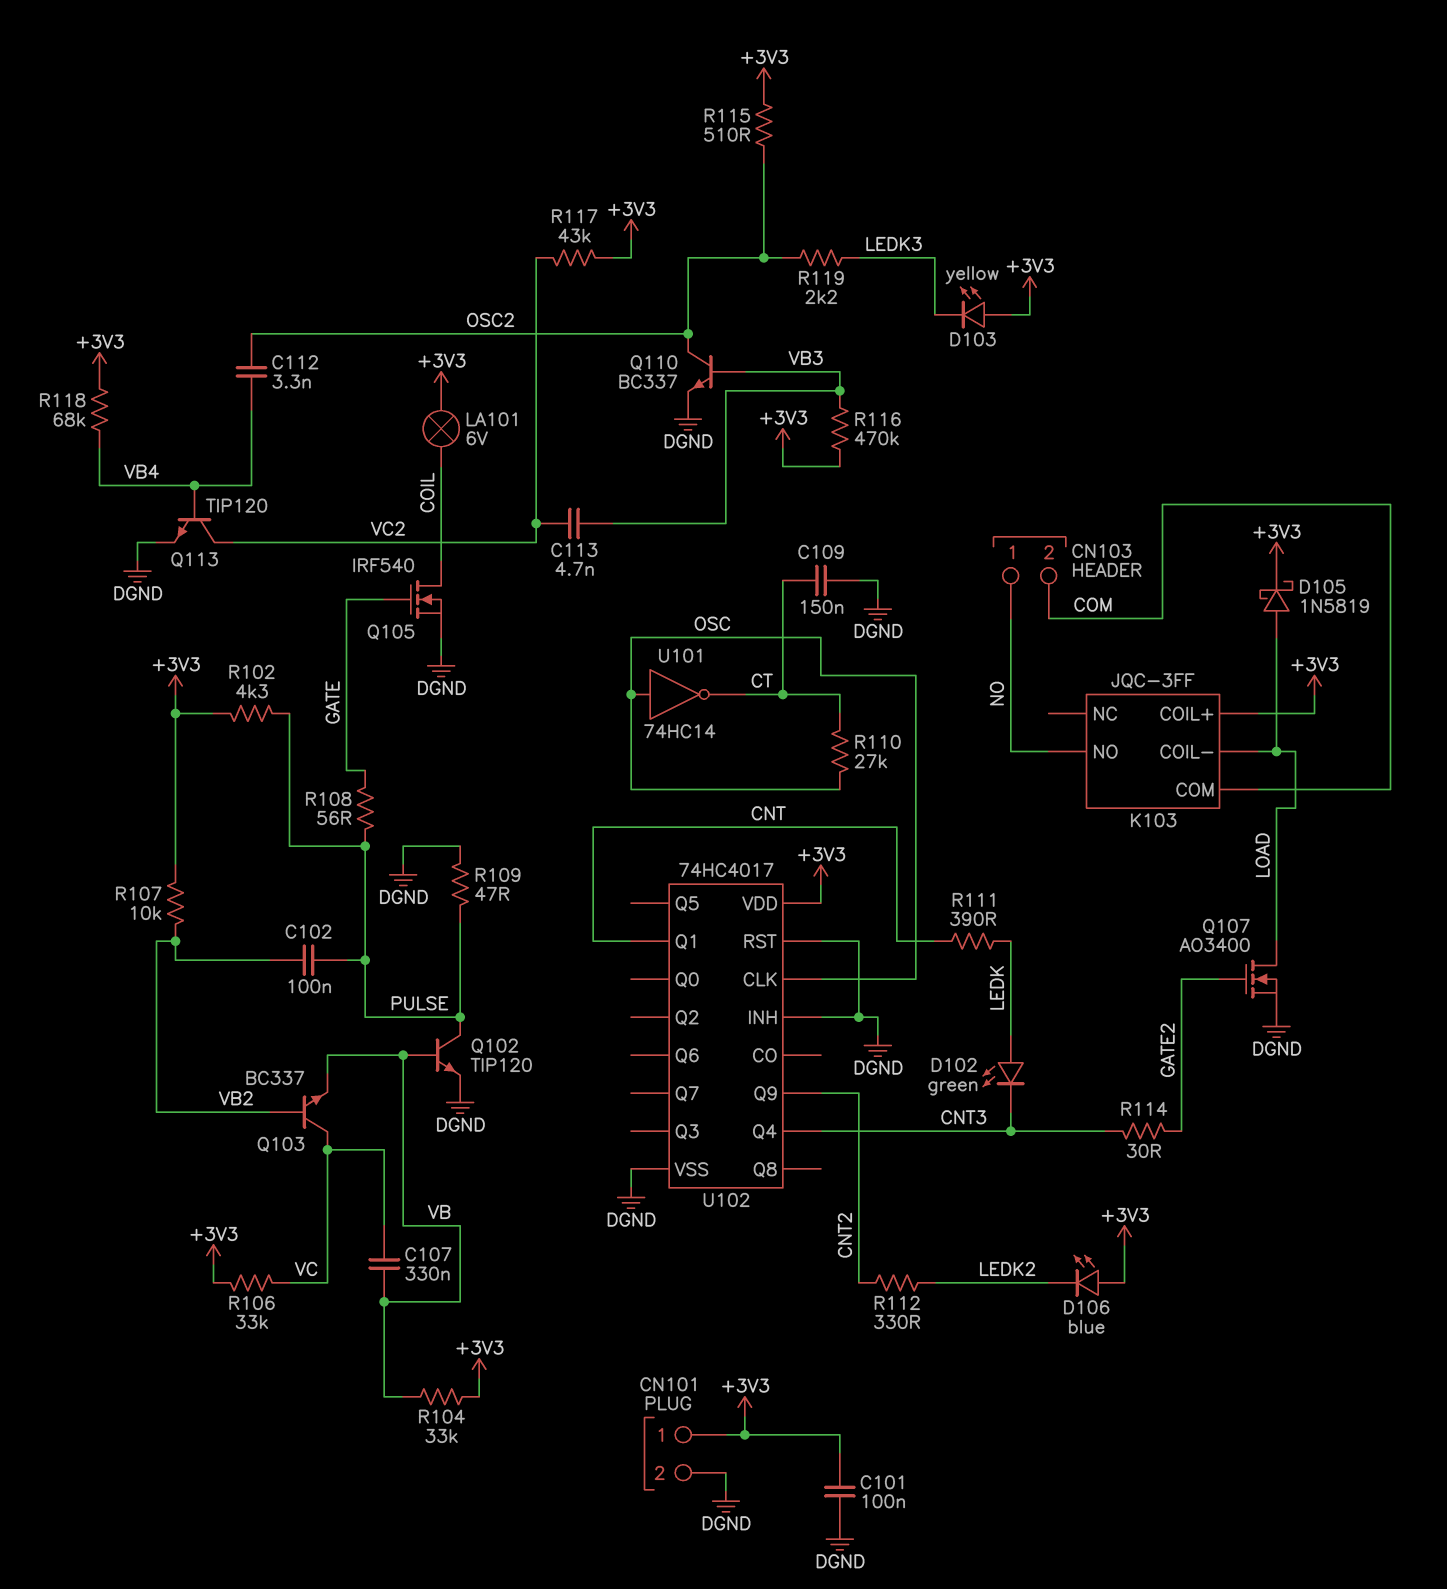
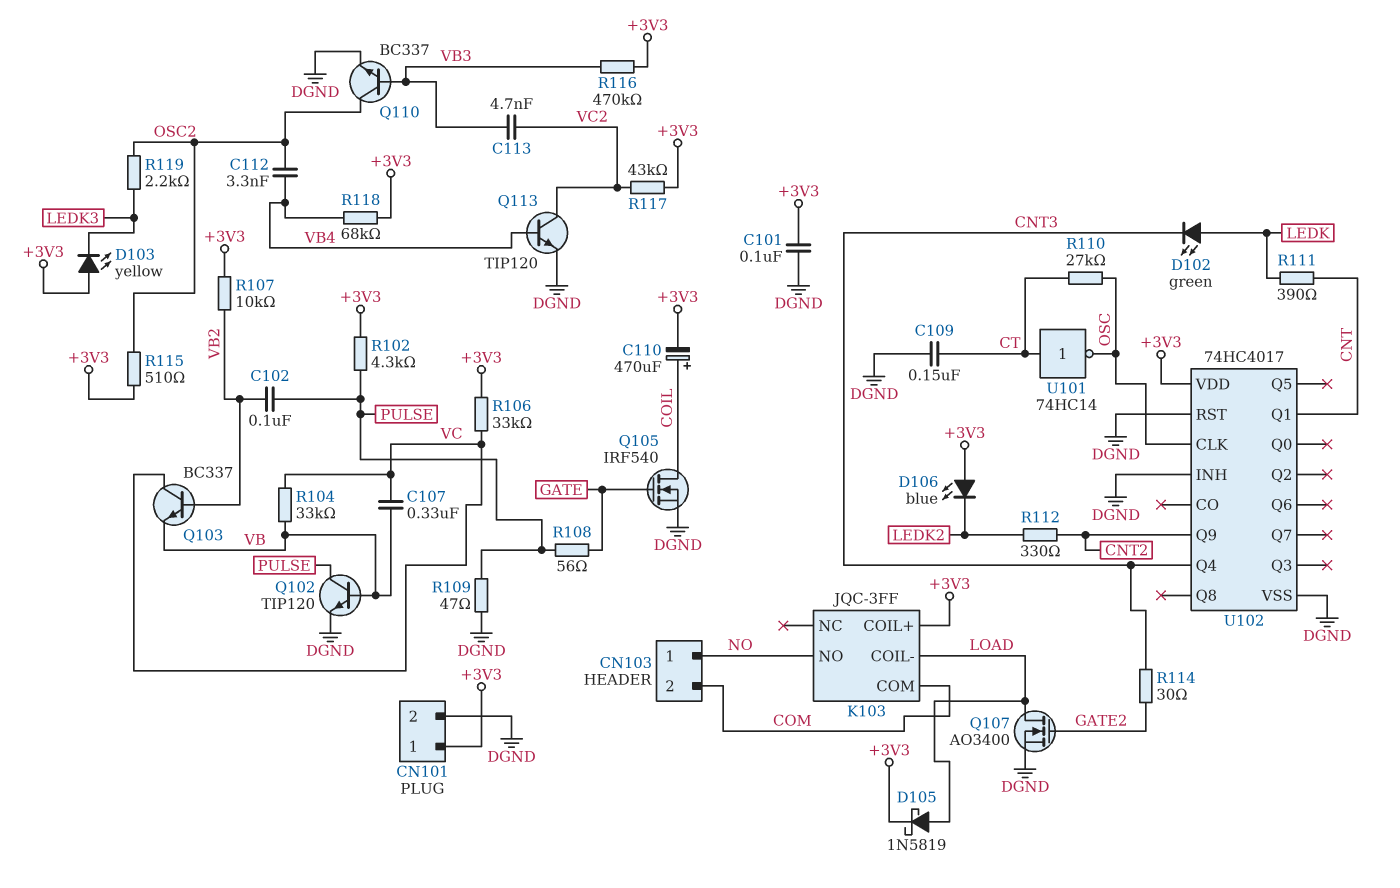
C110: none -> 470uF (plus COIL, minus +3V3)
LA101: lamp 6V (+3V3, COIL) -> none
R104: 33k (+3V3, VB) -> 33k (VB, VC)
U101: NOT 74HC14 (in OSC, out CT) -> NOT 74HC14 (in CT, out OSC)

